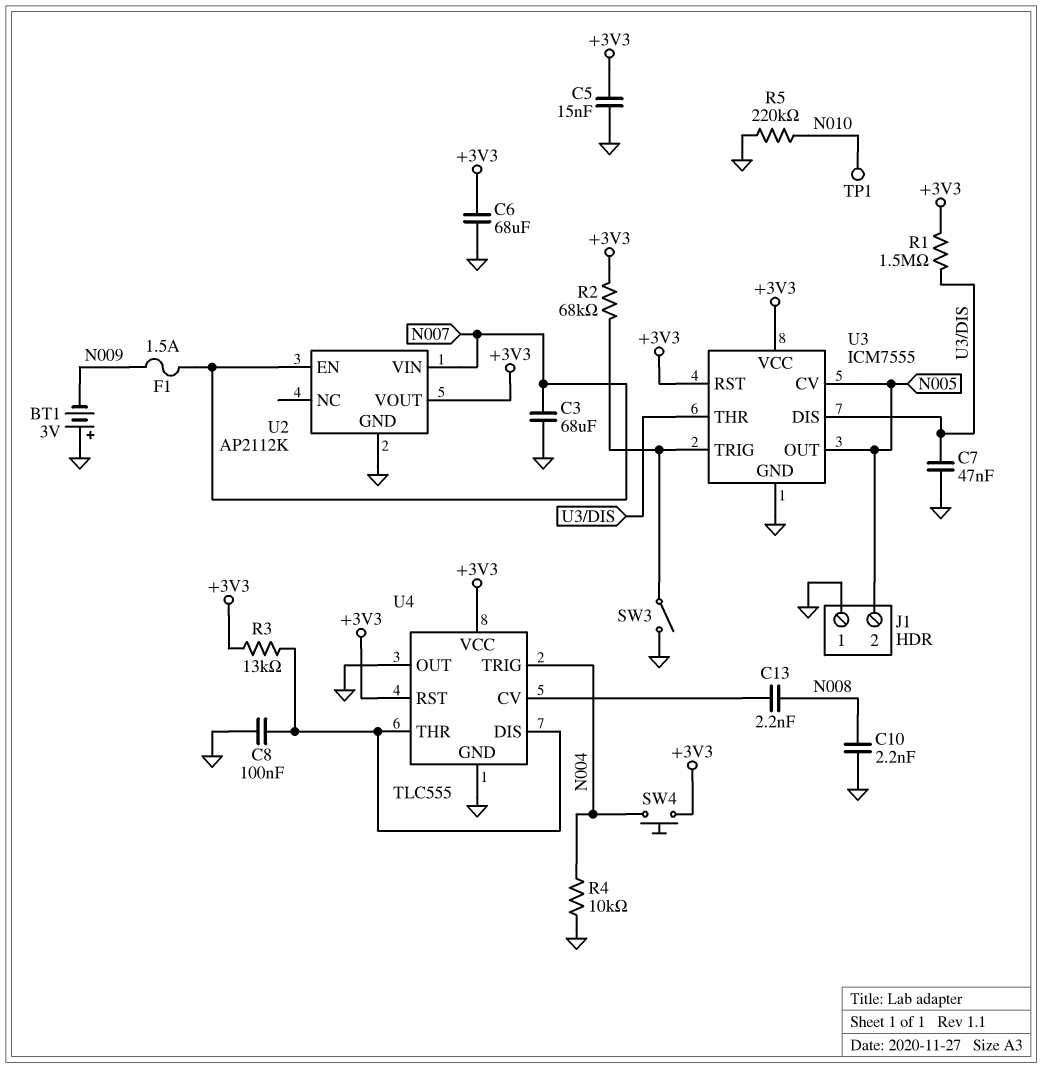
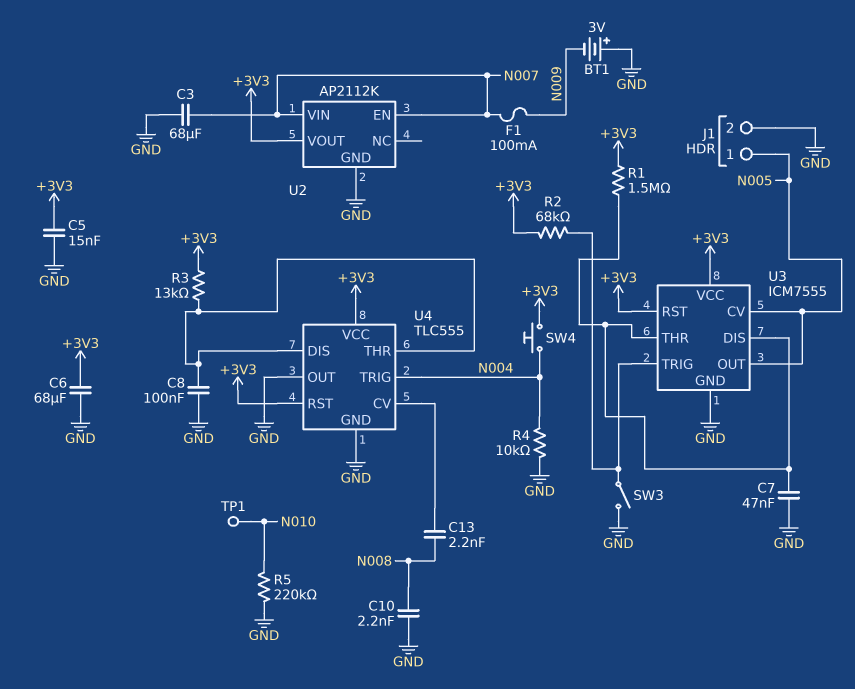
F1: 1.5A (N007, N009) -> 100mA (N007, N009)
J1 pin 1: GND -> N005
J1 pin 2: N005 -> GND

